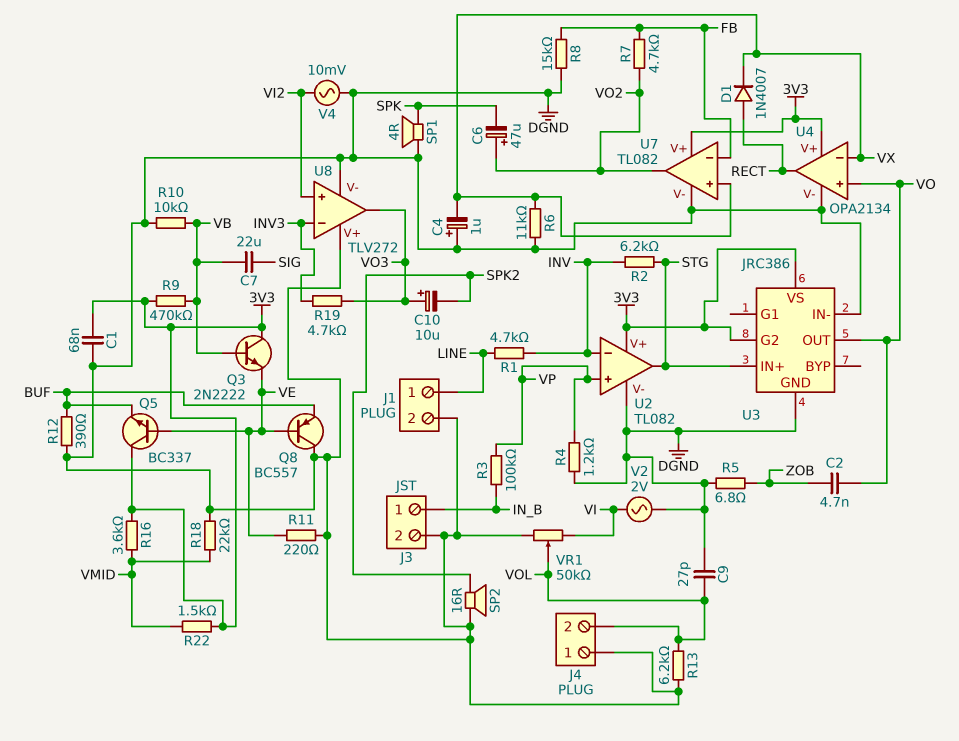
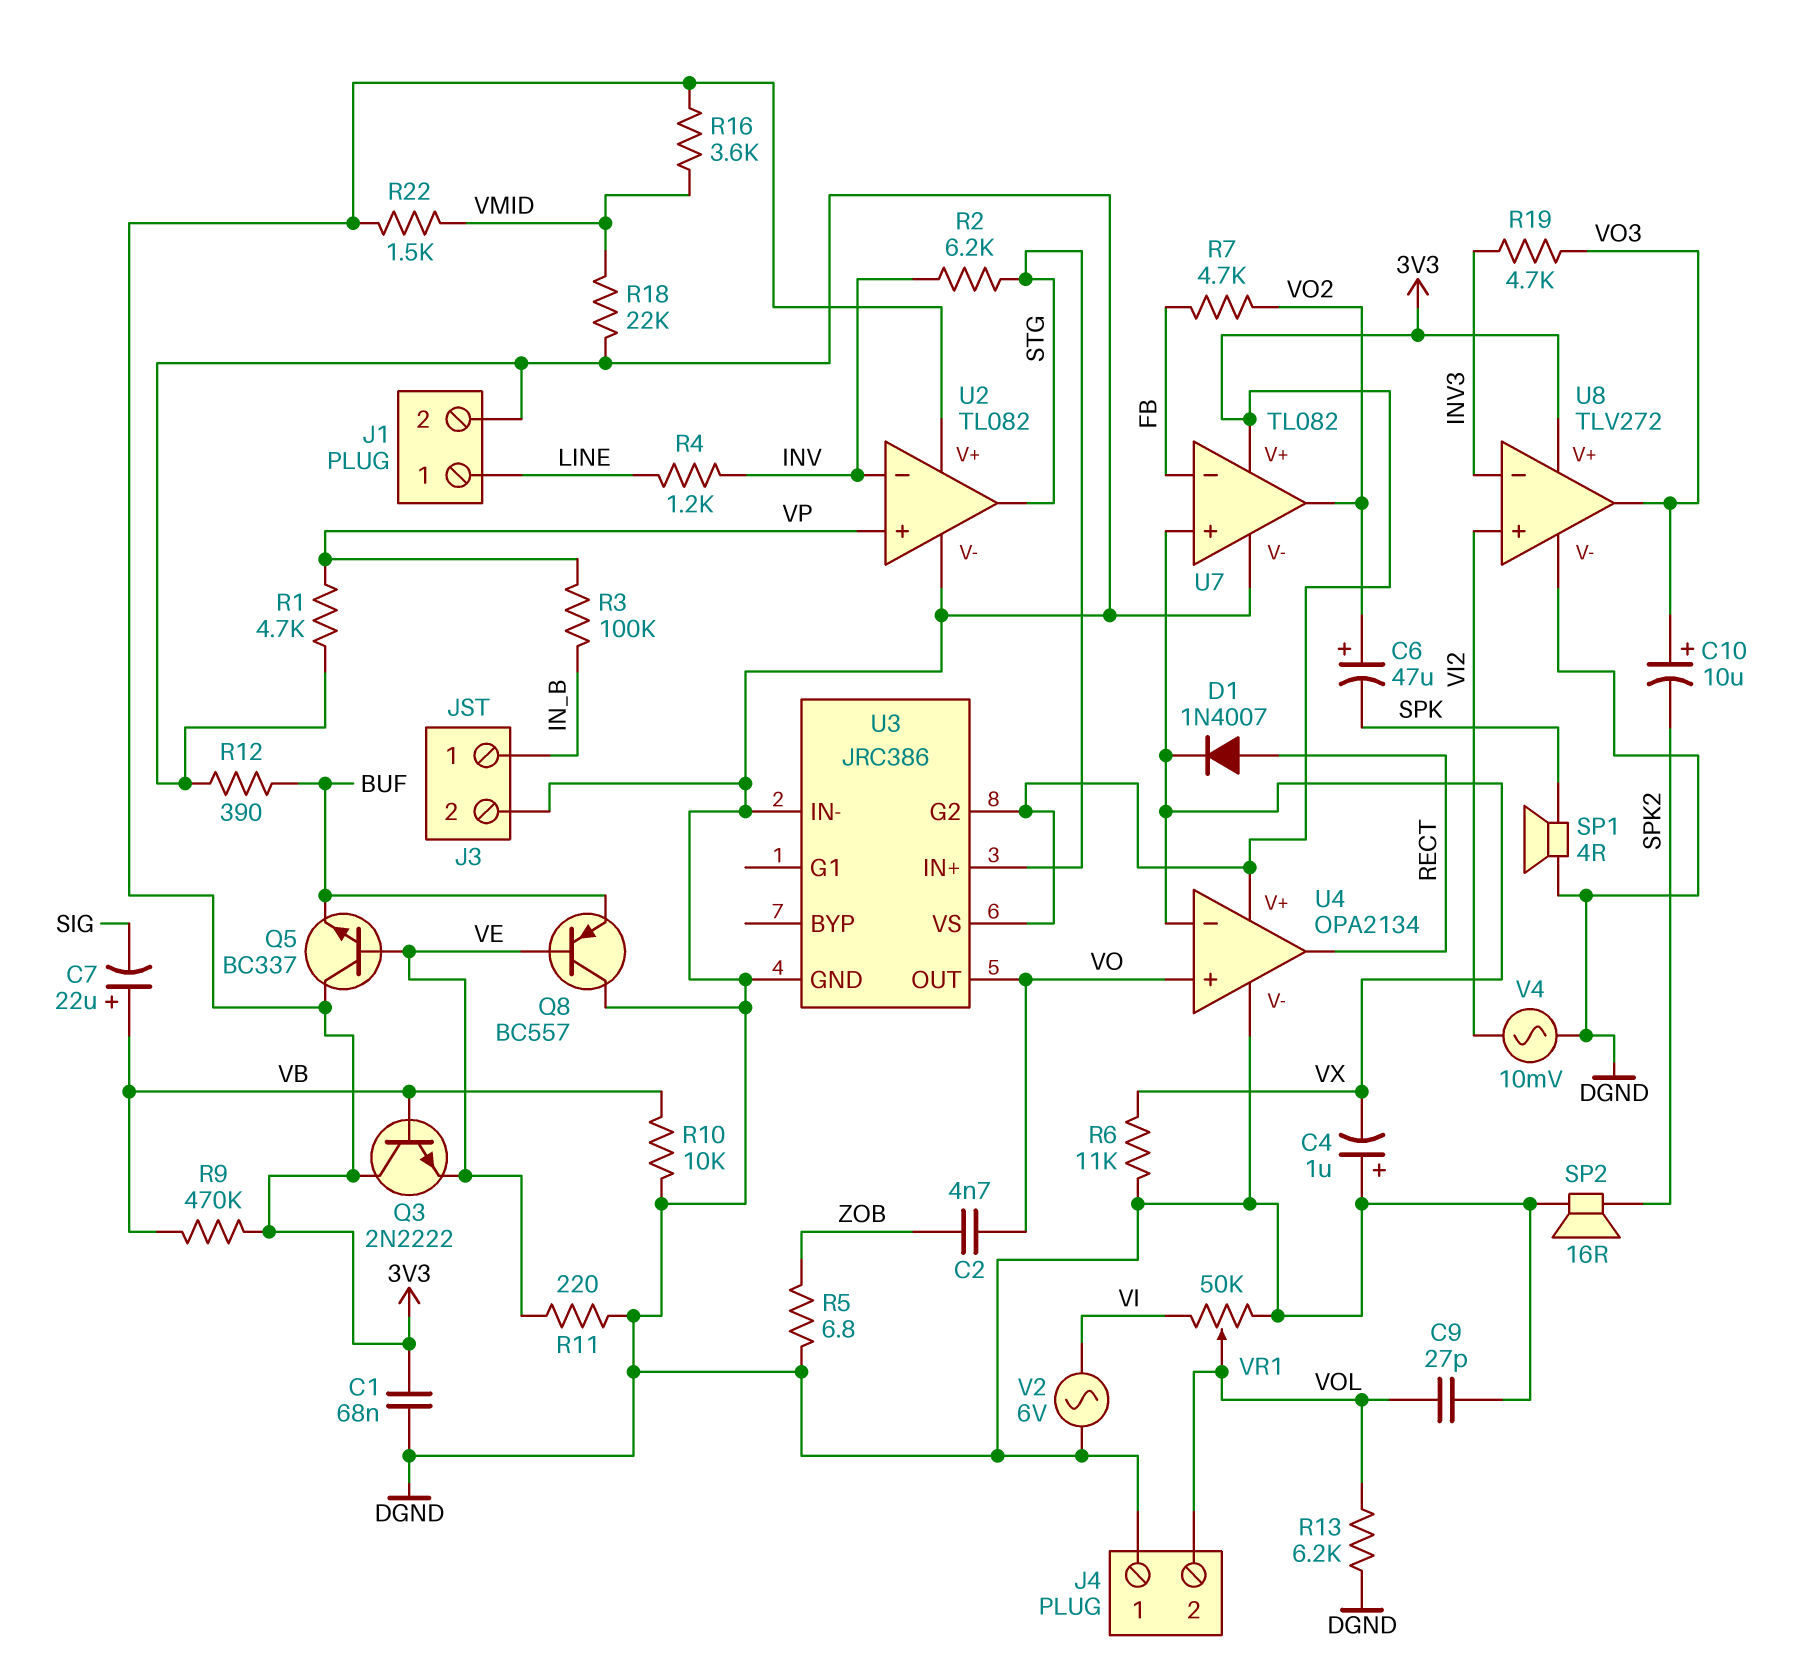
C7: 22uF (SIG, VB) -> 22uF (plus VB, minus SIG)
R1: 4.7k (INV, LINE) -> 4.7k (DGND, VP)
R4: 1.2k (DGND, VP) -> 1.2k (INV, LINE)
R8: 15k (DGND, FB) -> none
U8 pin V+: DGND -> 3V3
V2: AC 2V (DGND, VI) -> AC 6V (DGND, VI)

